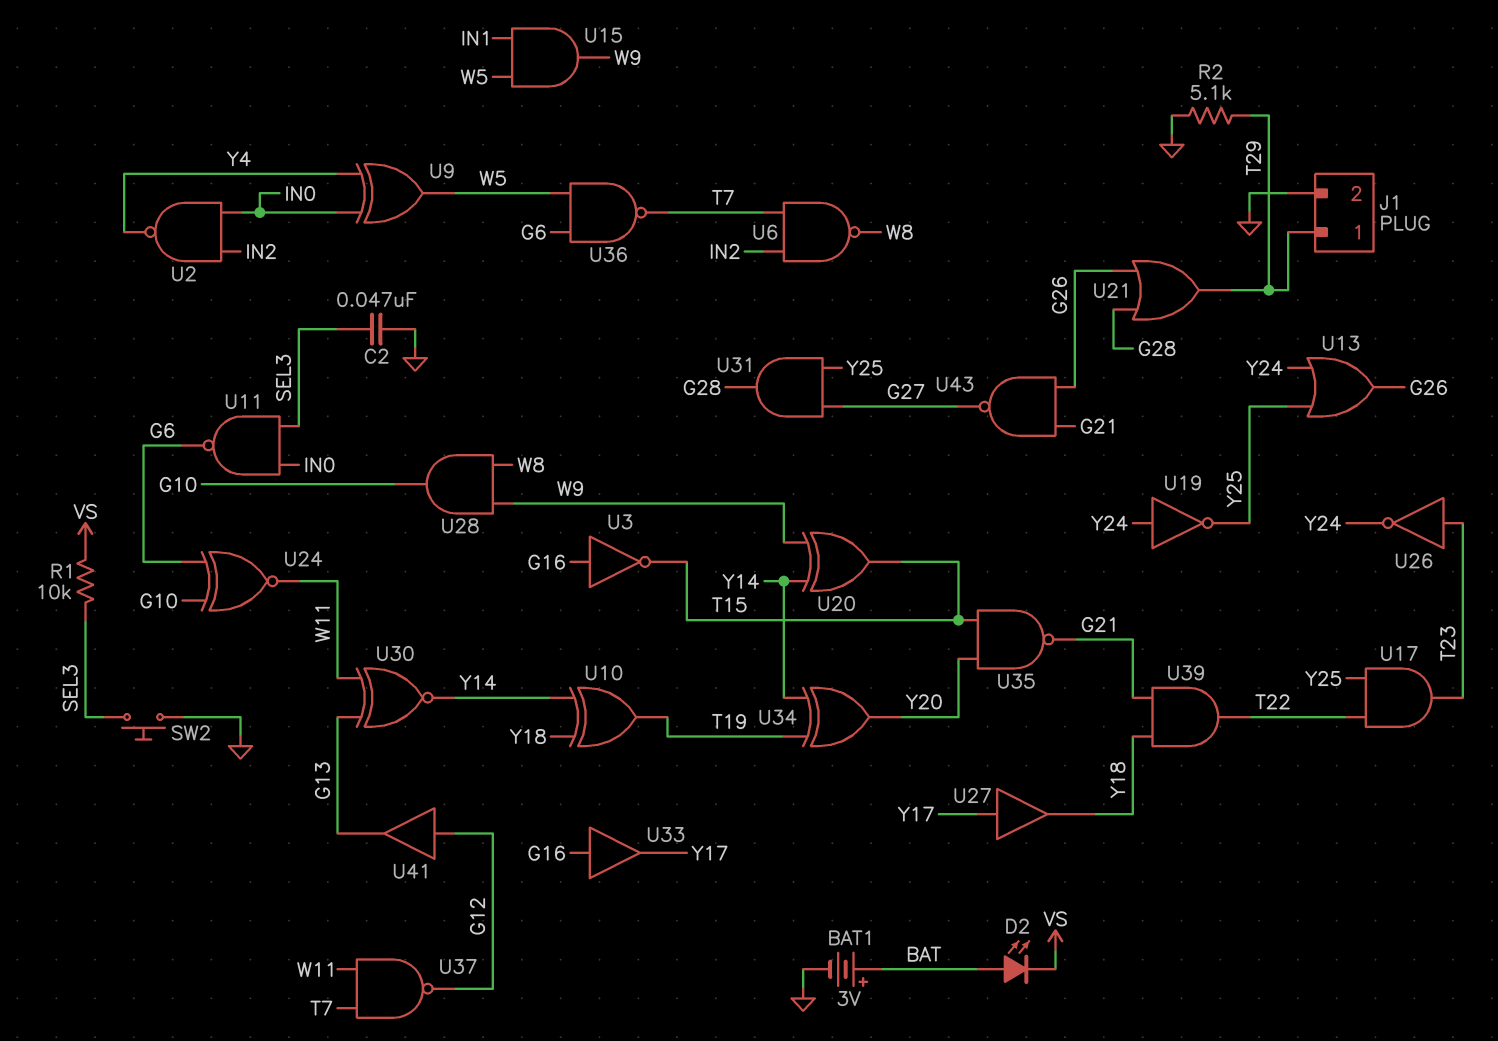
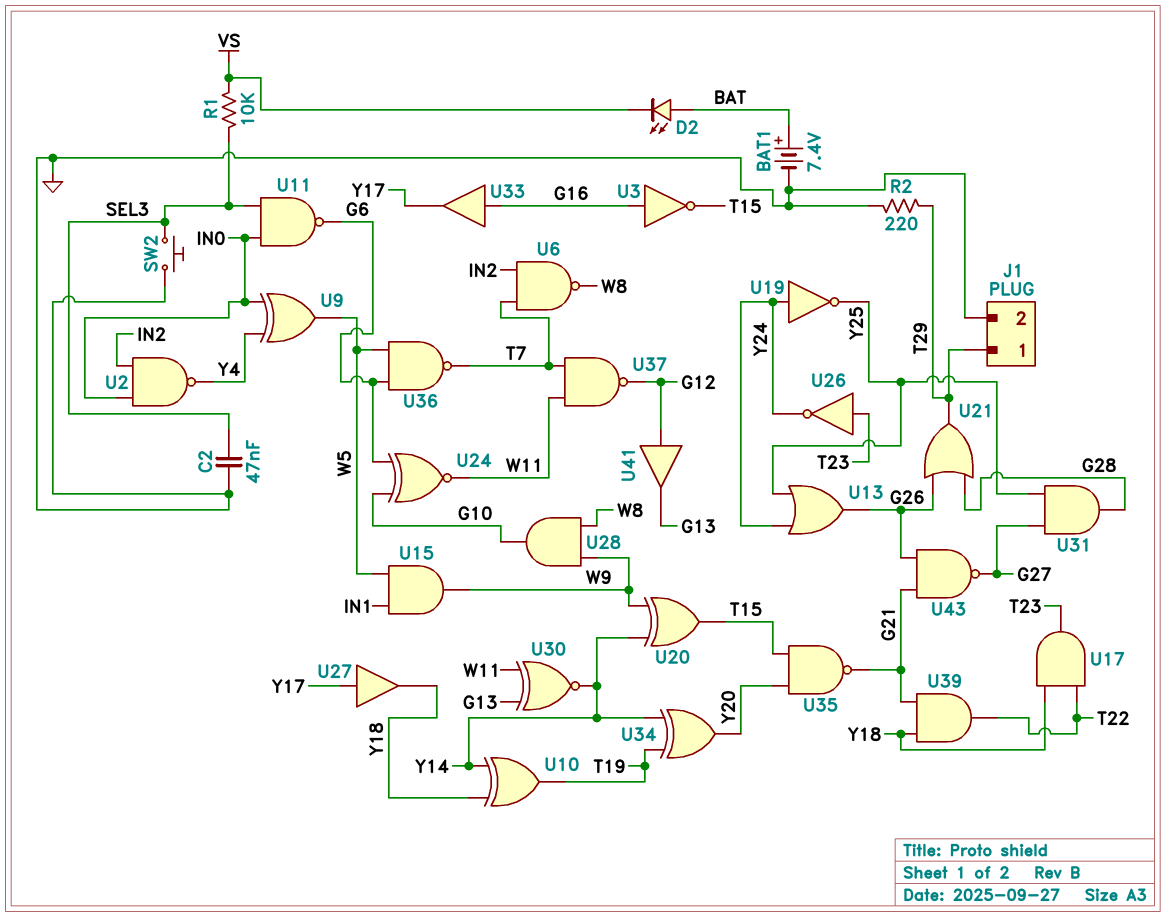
BAT1: 3V (plus BAT, minus GND) -> 7.4V (plus BAT, minus GND)
R2: 5.1k (GND, T29) -> 220 (GND, T29)
U17: AND (in T22, in Y25, out T23) -> AND (in T22, in Y18, out T23)

